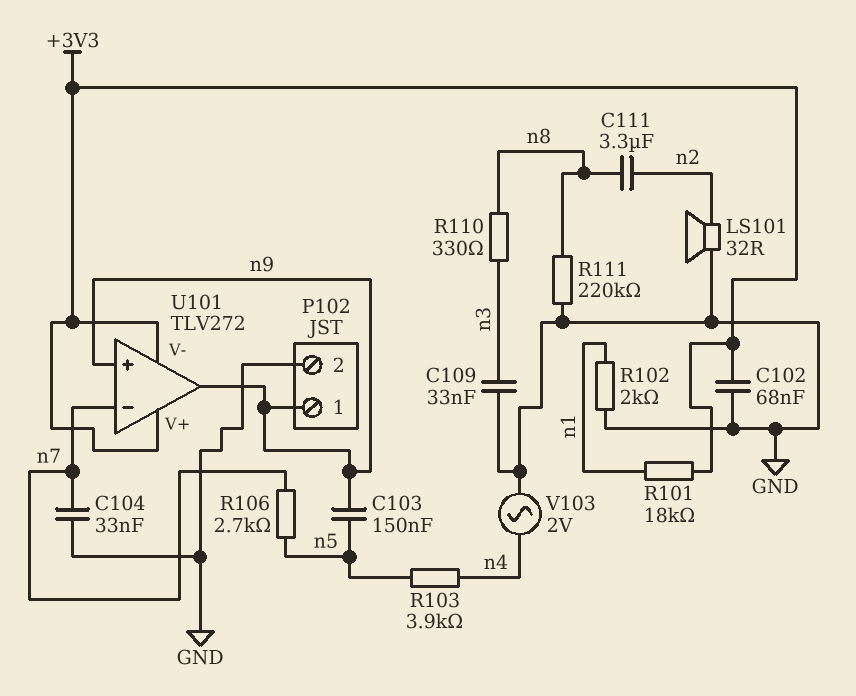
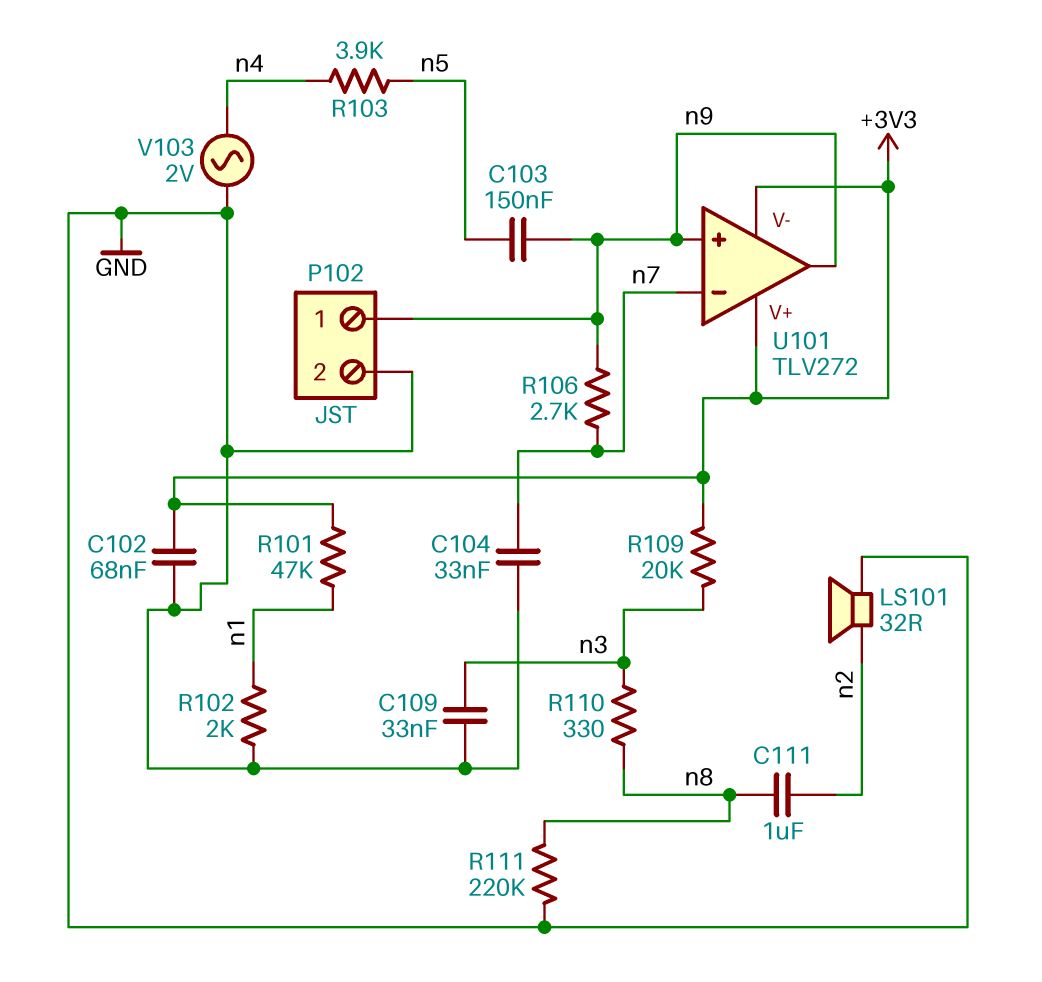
C111: 3.3uF (n2, n8) -> 1uF (n2, n8)
R101: 18k (+3V3, n1) -> 47k (+3V3, n1)
R106: 2.7k (n5, n7) -> 2.7k (n7, n9)
R109: none -> 20k (+3V3, n3)

